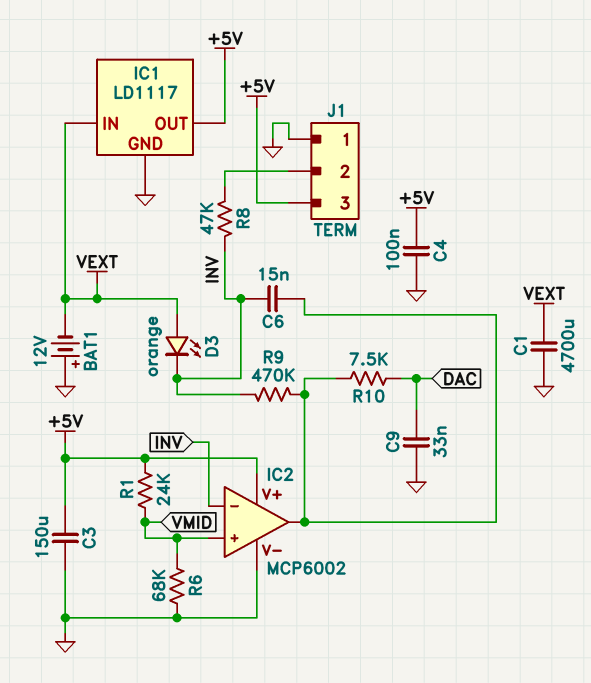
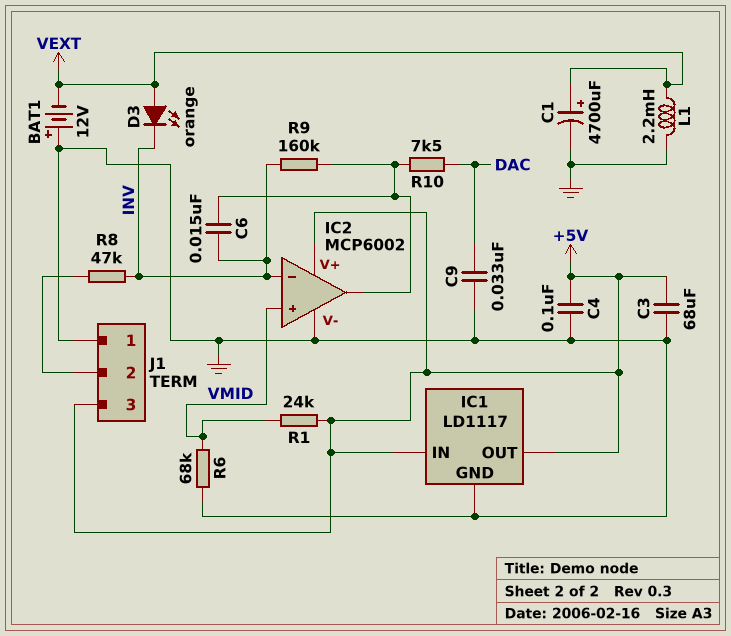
C1: 4700uF (GND, VEXT) -> 4700uF (plus VEXT, minus GND)
C3: 150uF (+5V, GND) -> 68uF (+5V, GND)
IC1 pin IN: VEXT -> +5V
L1: none -> 2.2mH (GND, VEXT)
R9: 470k (IC2/out, INV) -> 160k (IC2/out, INV)

